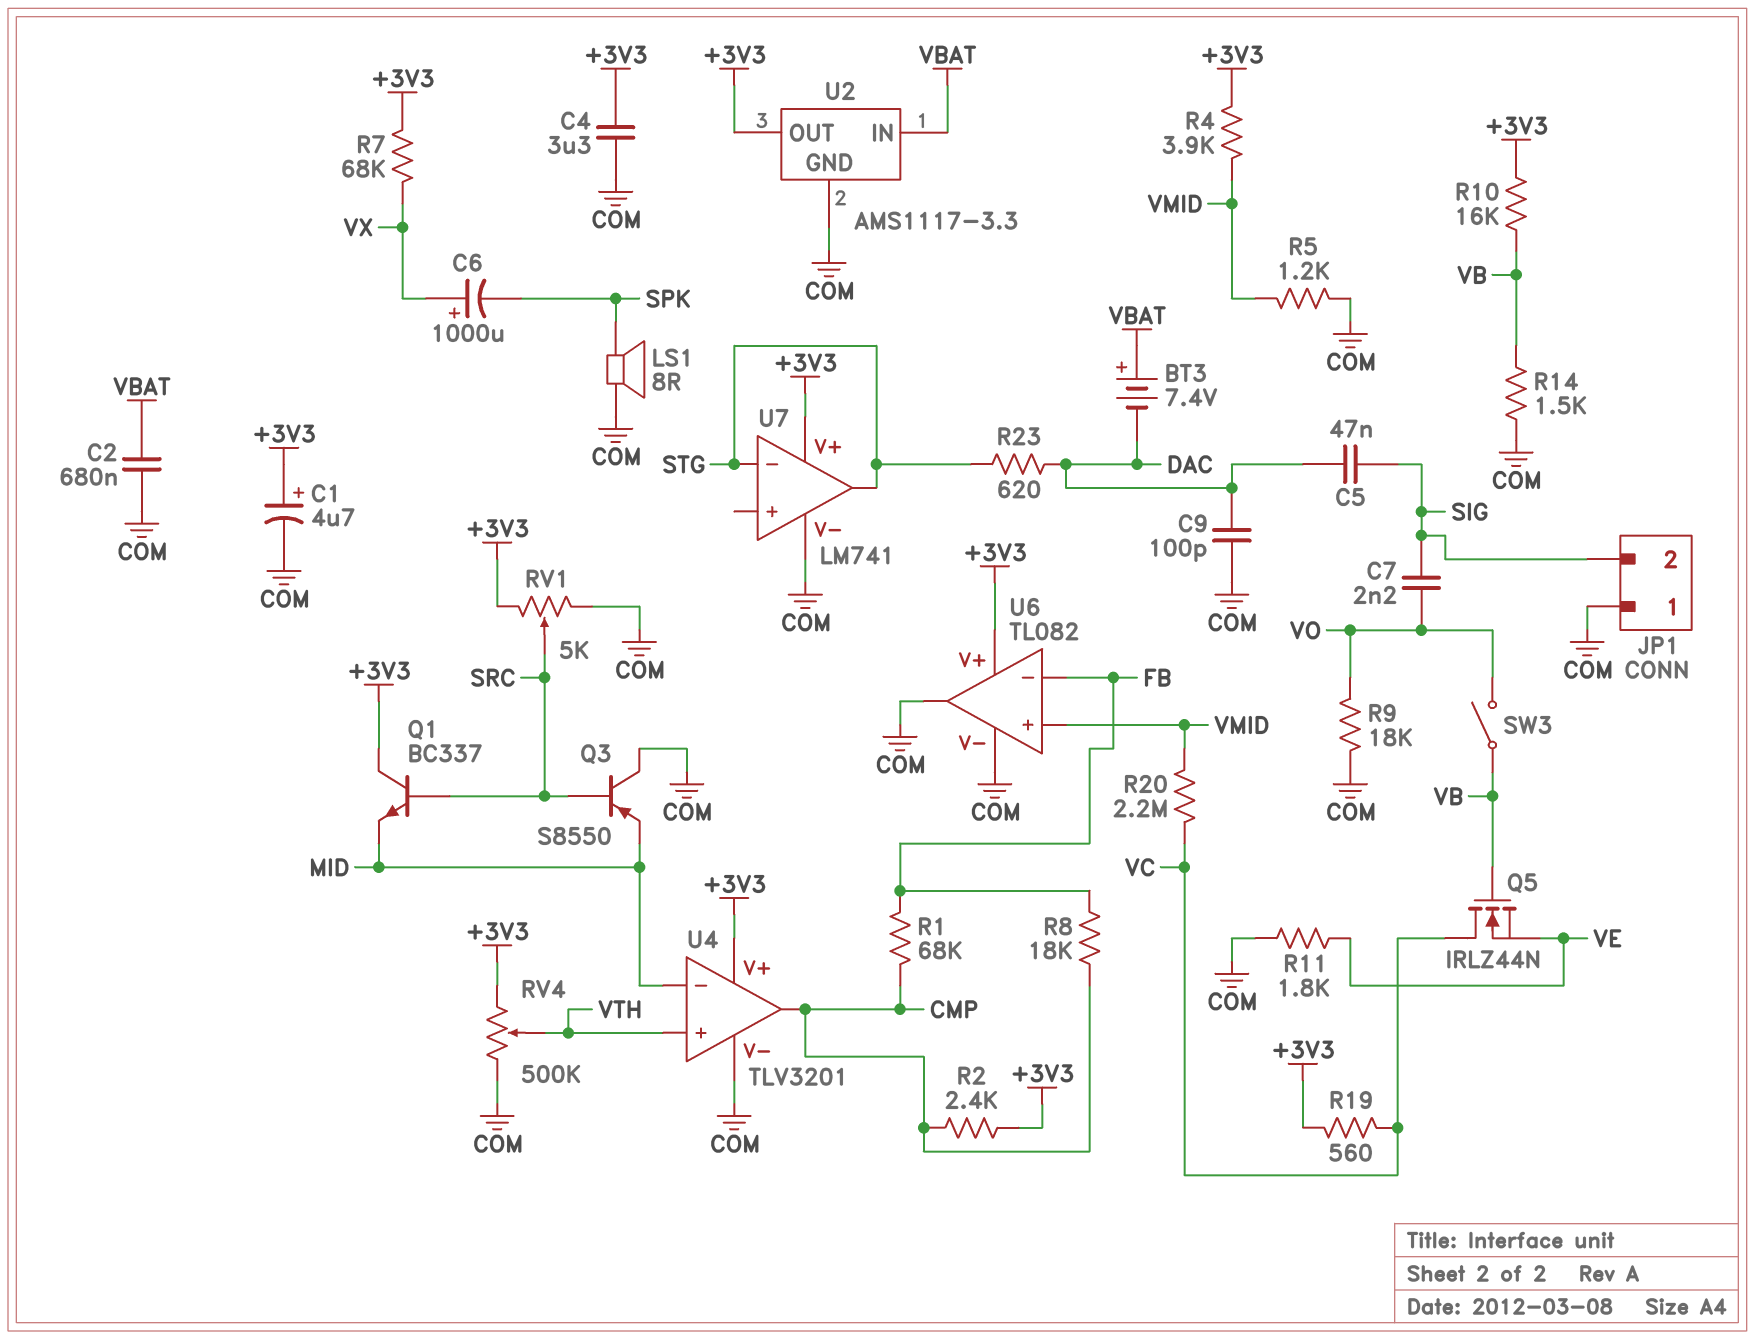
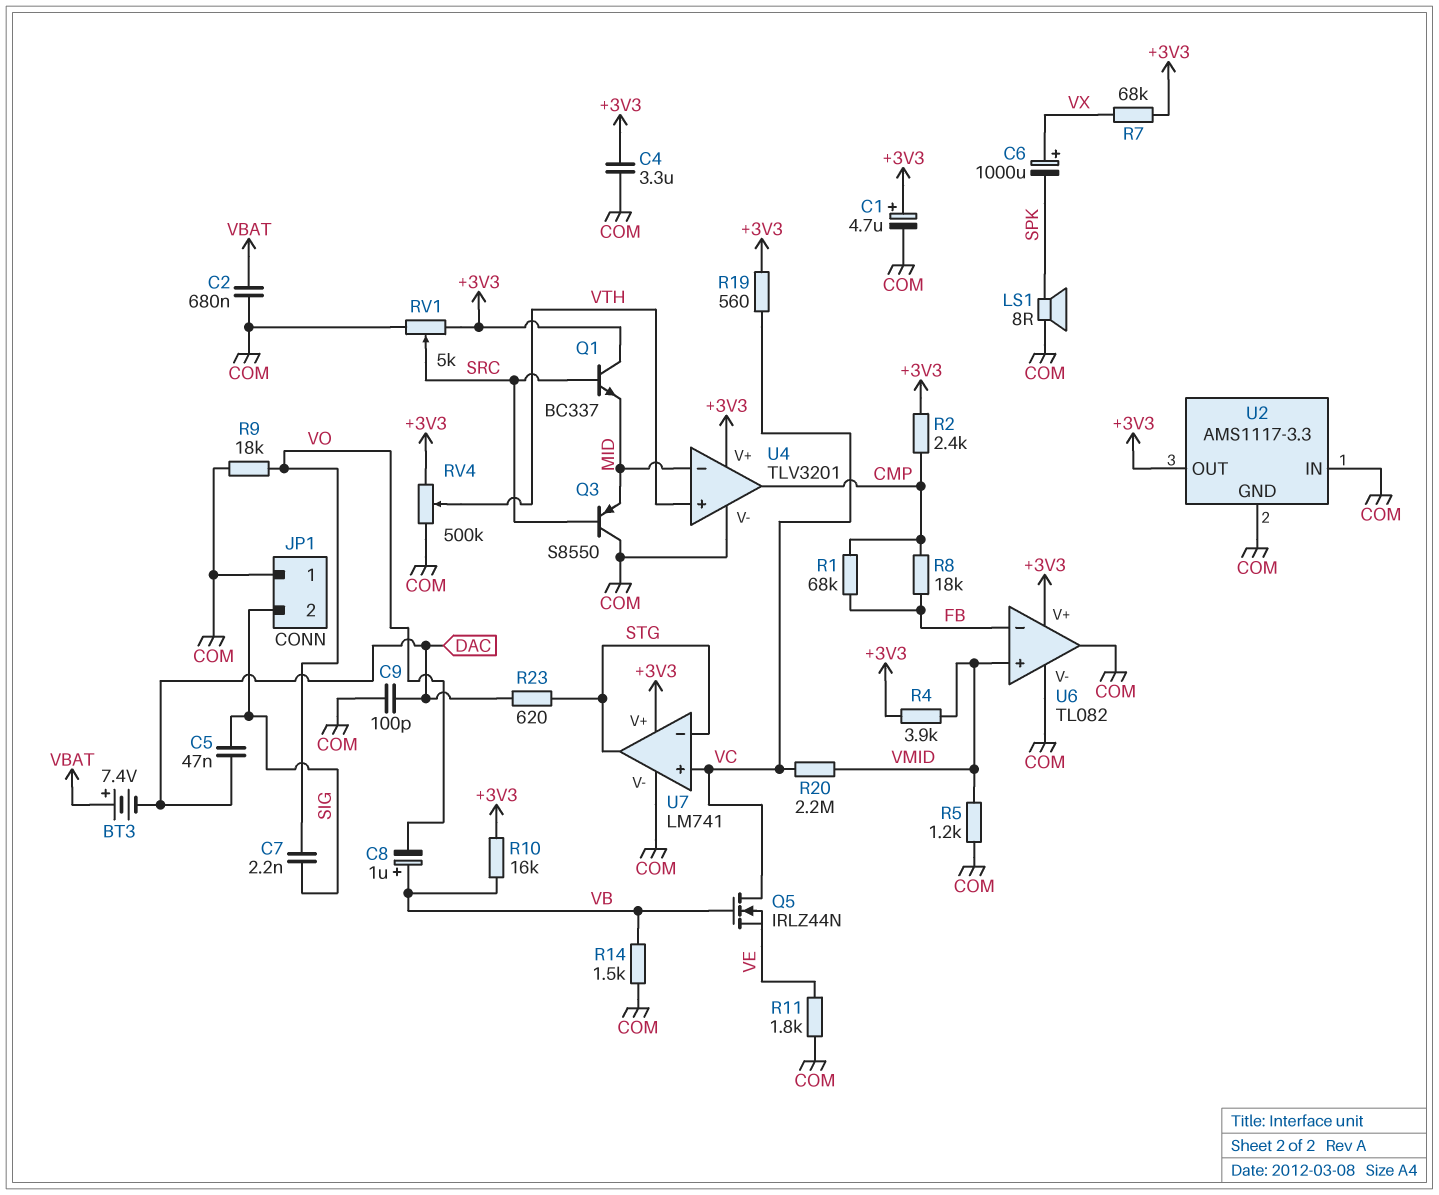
C8: none -> 1uF (plus VB, minus VO)
SW3: switch (VB, VO) -> none
U2 pin IN: VBAT -> COM
U7 pin in+: none -> VC

